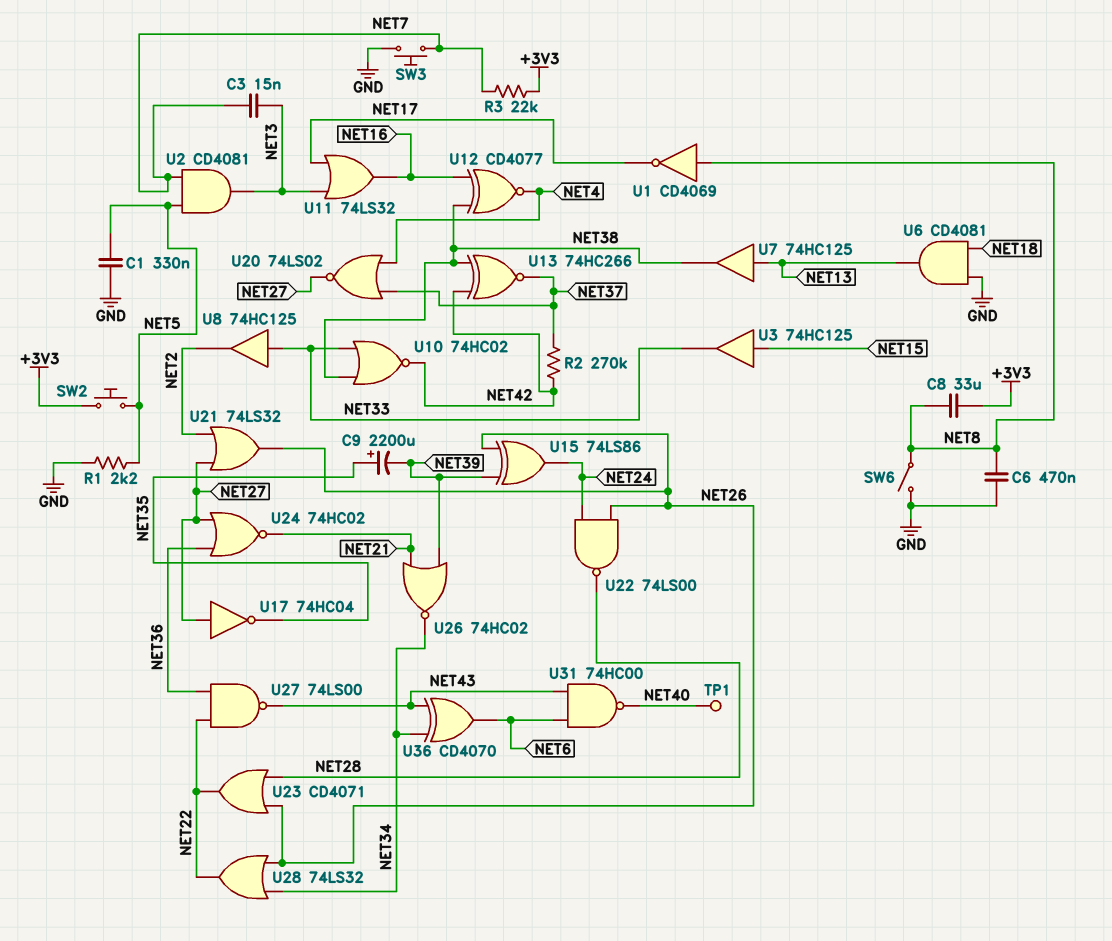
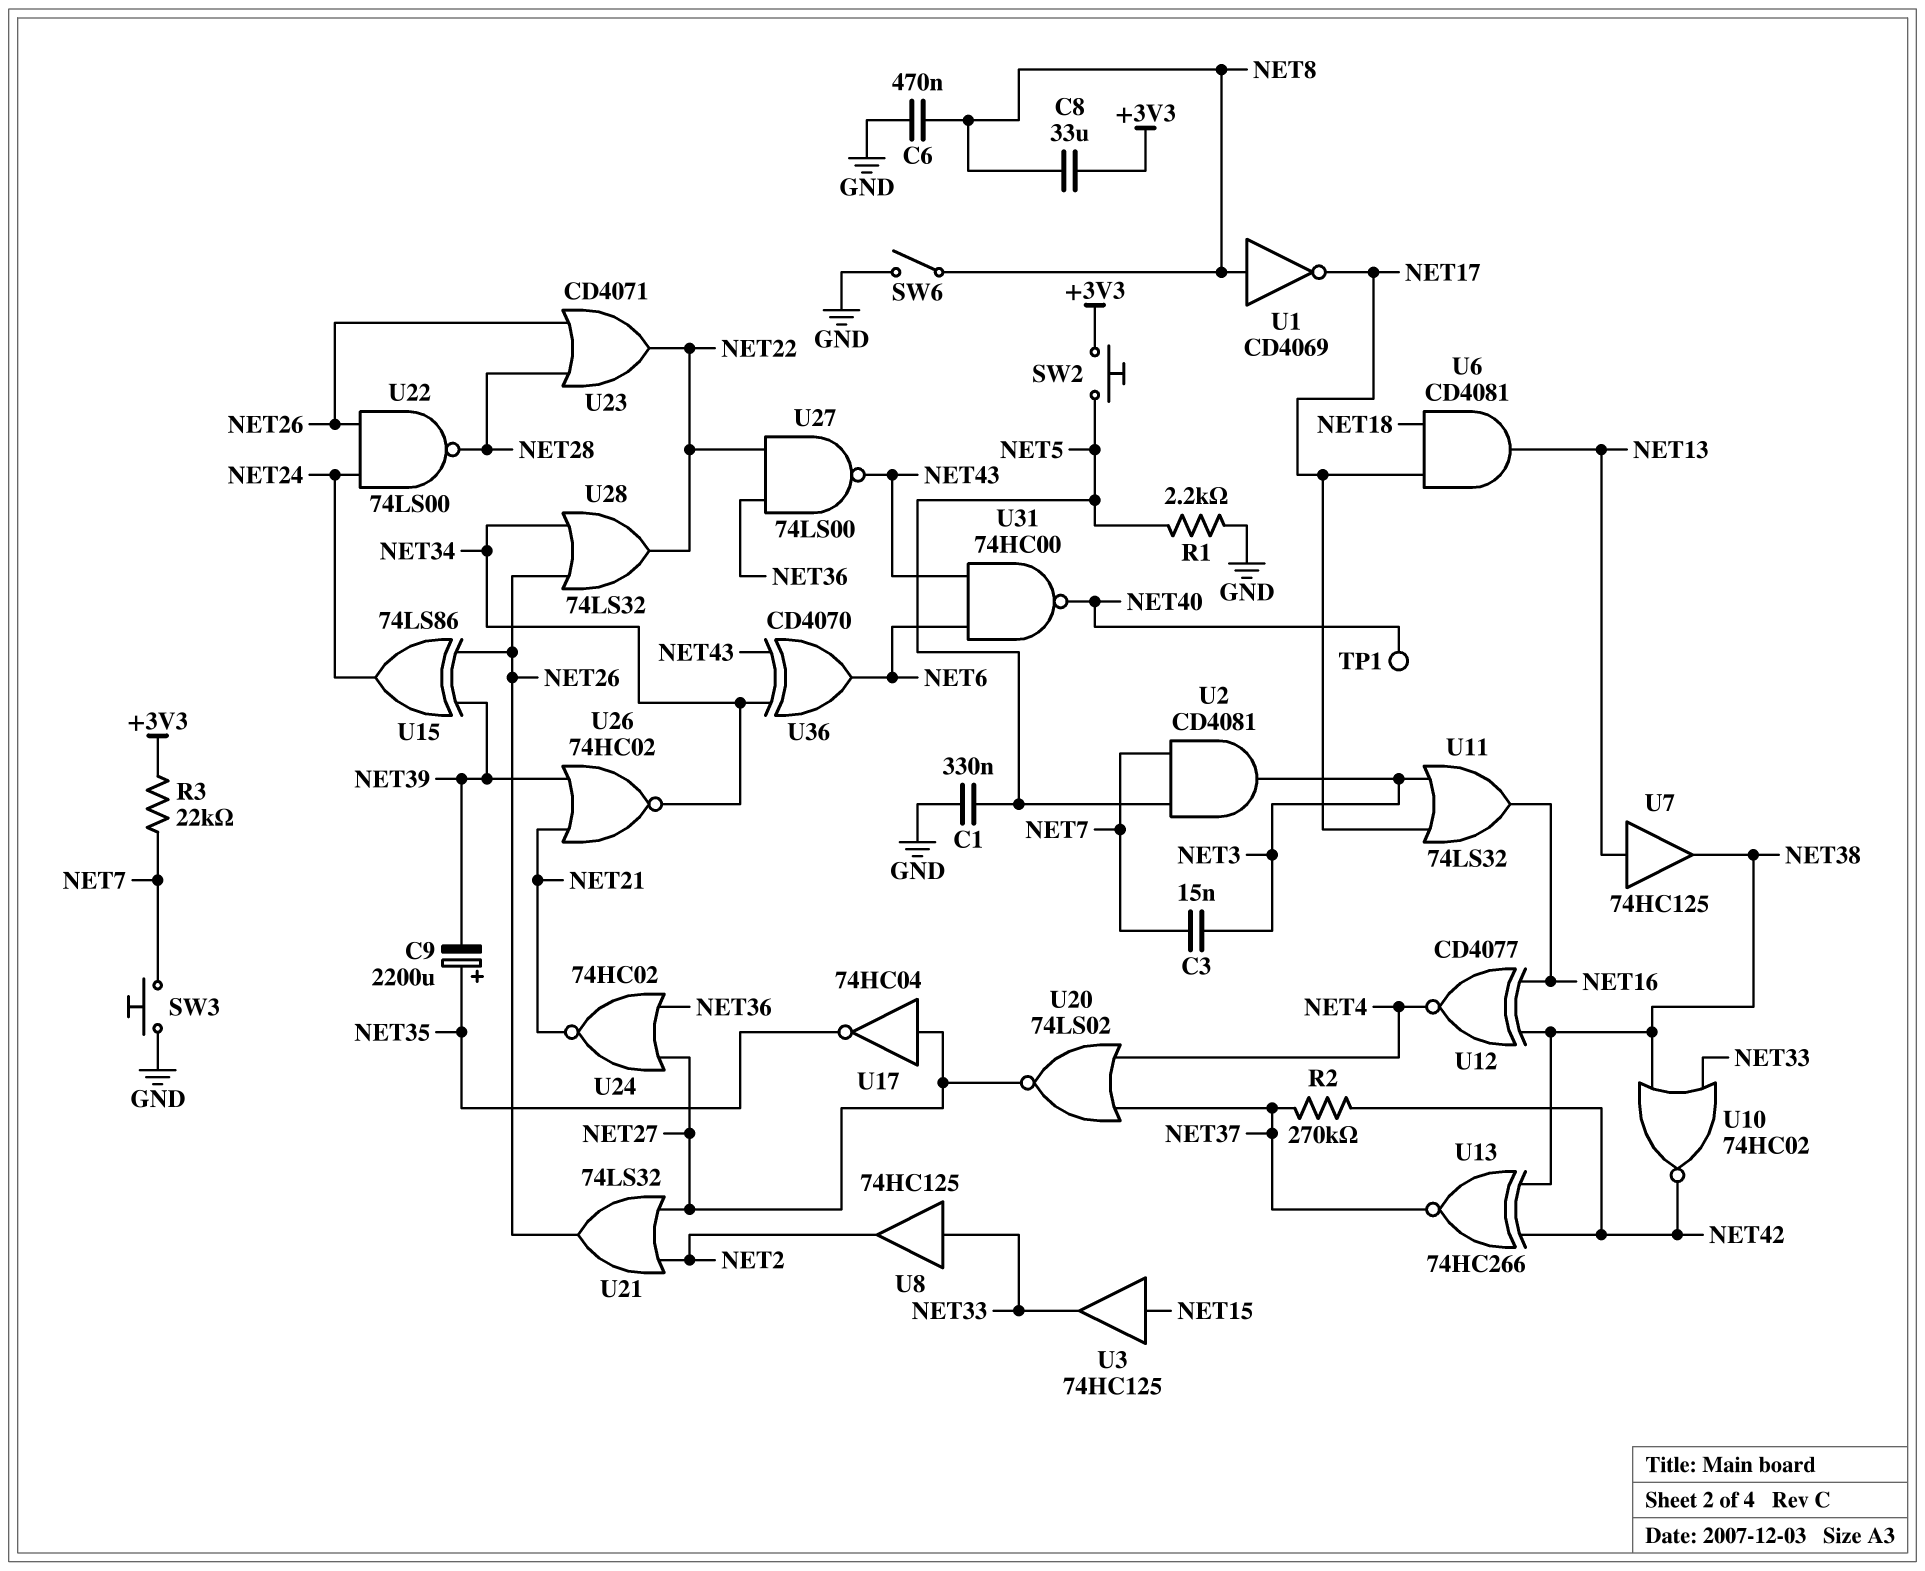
U6: AND CD4081 (in GND, in NET18, out NET13) -> AND CD4081 (in NET17, in NET18, out NET13)

